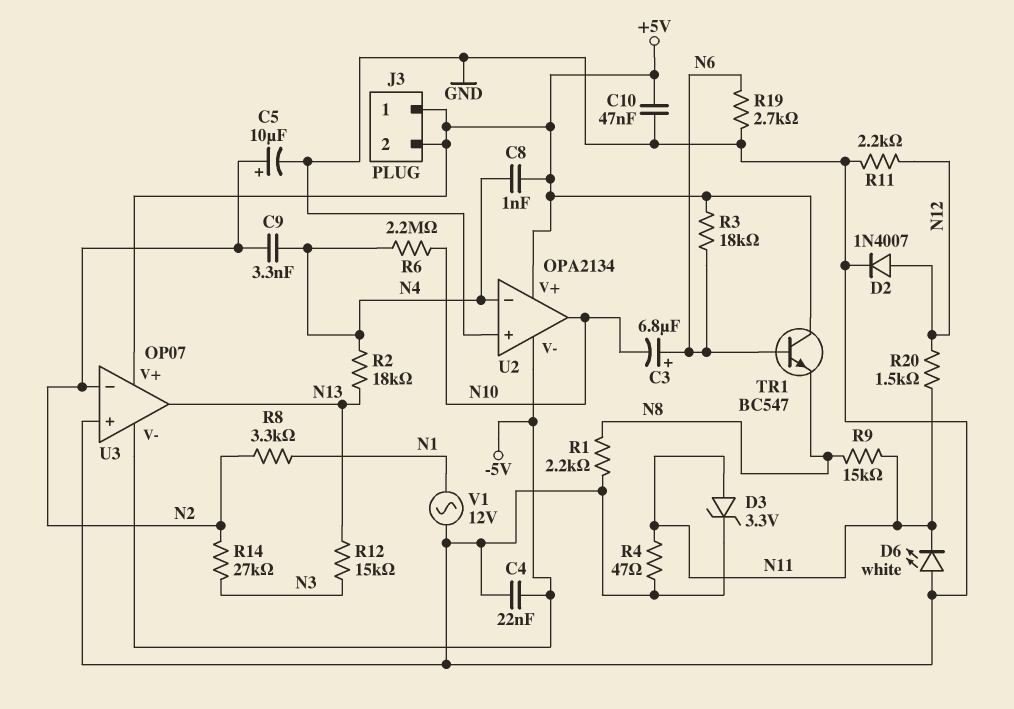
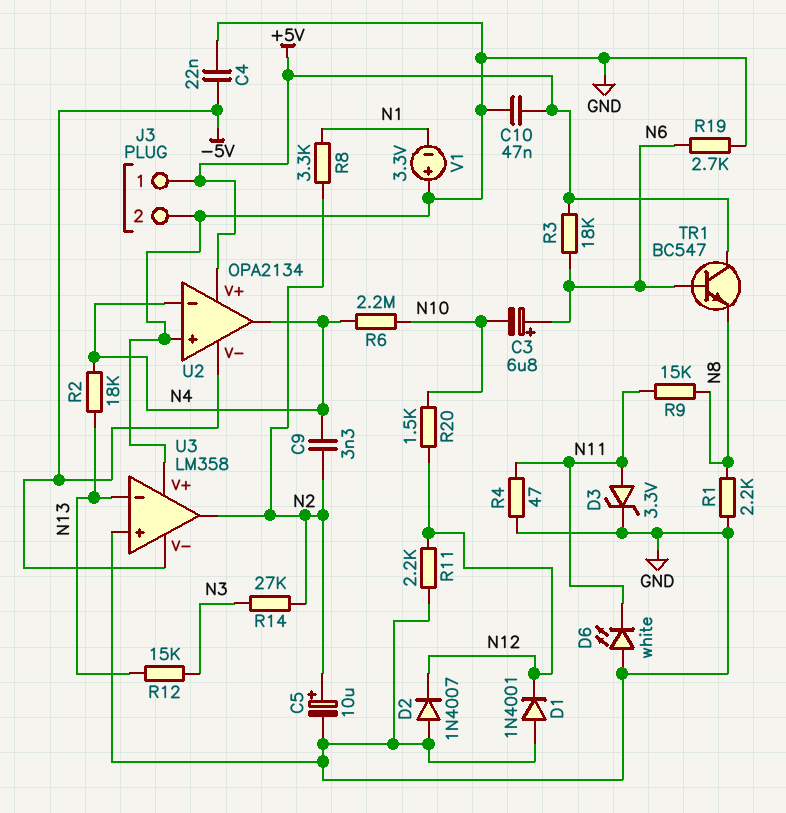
C8: 1nF (+5V, N4) -> none
D1: none -> diode 1N4001 (A GND, K N12)
D2: diode 1N4007 (A N12, K GND) -> diode 1N4007 (A GND, K N12)
J3 pin 2: +5V -> GND
R20: 1.5k (N11, N12) -> 1.5k (N10, N12)
U2 pin out: N10 -> N4
U3: OP07 -> LM358
U3 pin V+: +5V -> GND
U3 pin in-: N2 -> N13
U3 pin out: N13 -> N2
V1: AC 12V (GND, N1) -> 3.3V (plus GND, minus N1)

